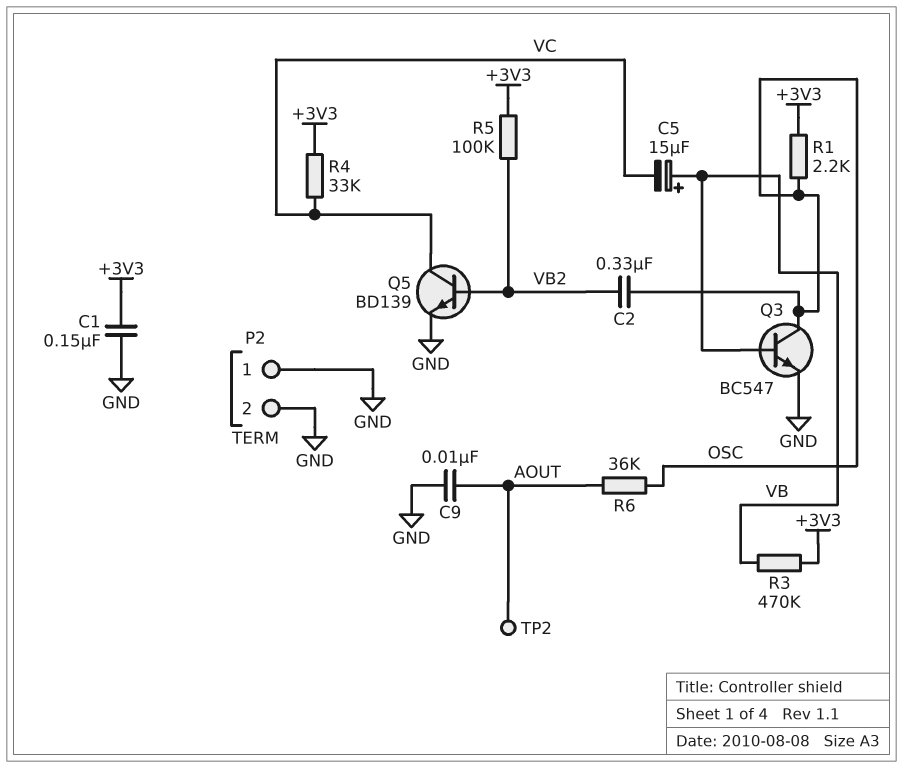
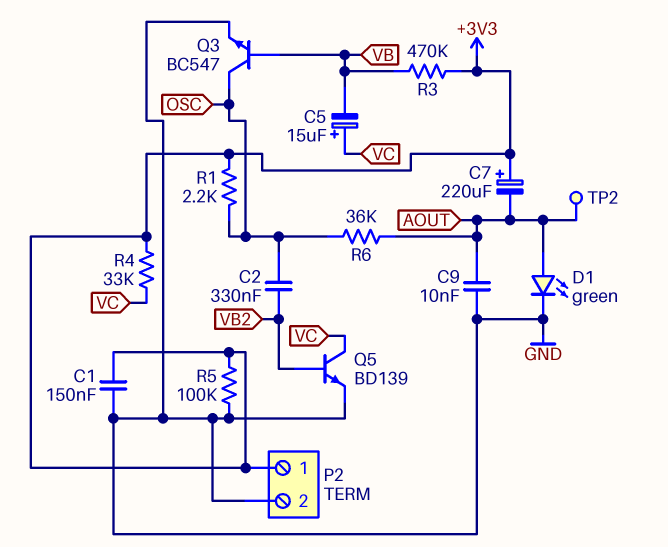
C5: 15uF (plus VB, minus VC) -> 15uF (plus VC, minus VB)
C7: none -> 220uF (plus +3V3, minus AOUT)
D1: none -> LED green (A AOUT, K GND)
P2 pin 1: GND -> +3V3
R5: 100k (+3V3, VB2) -> 100k (+3V3, GND)

